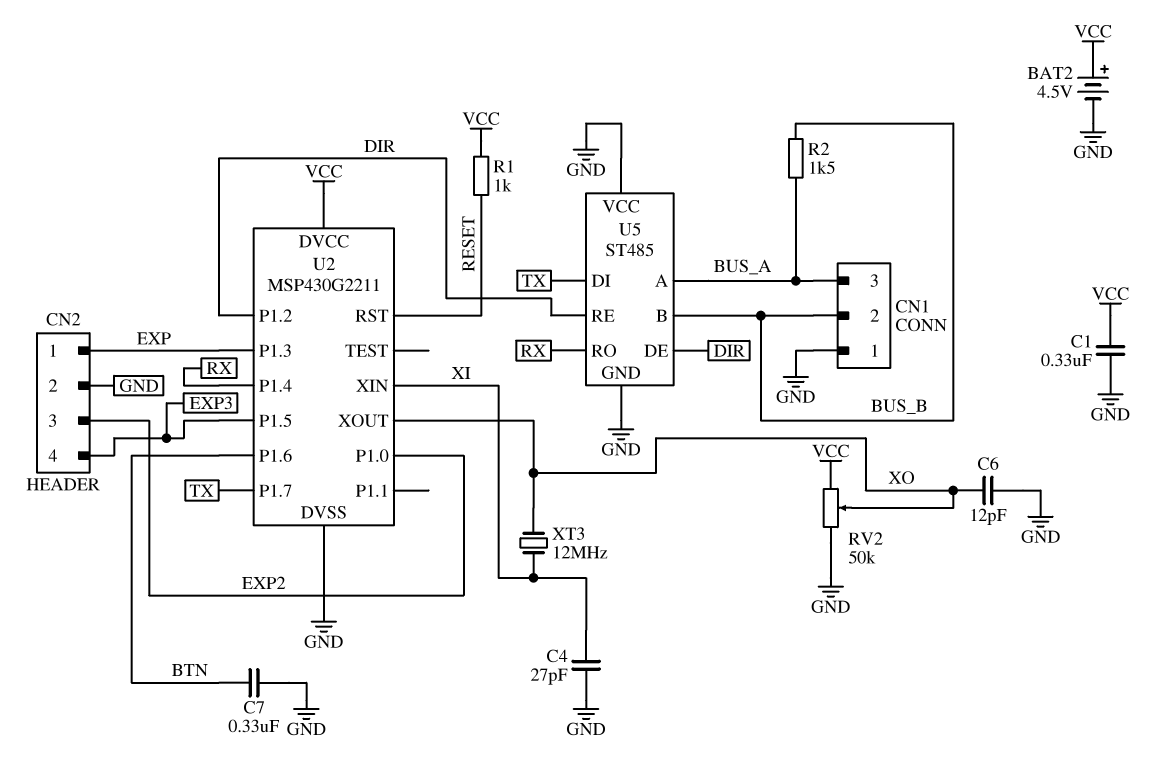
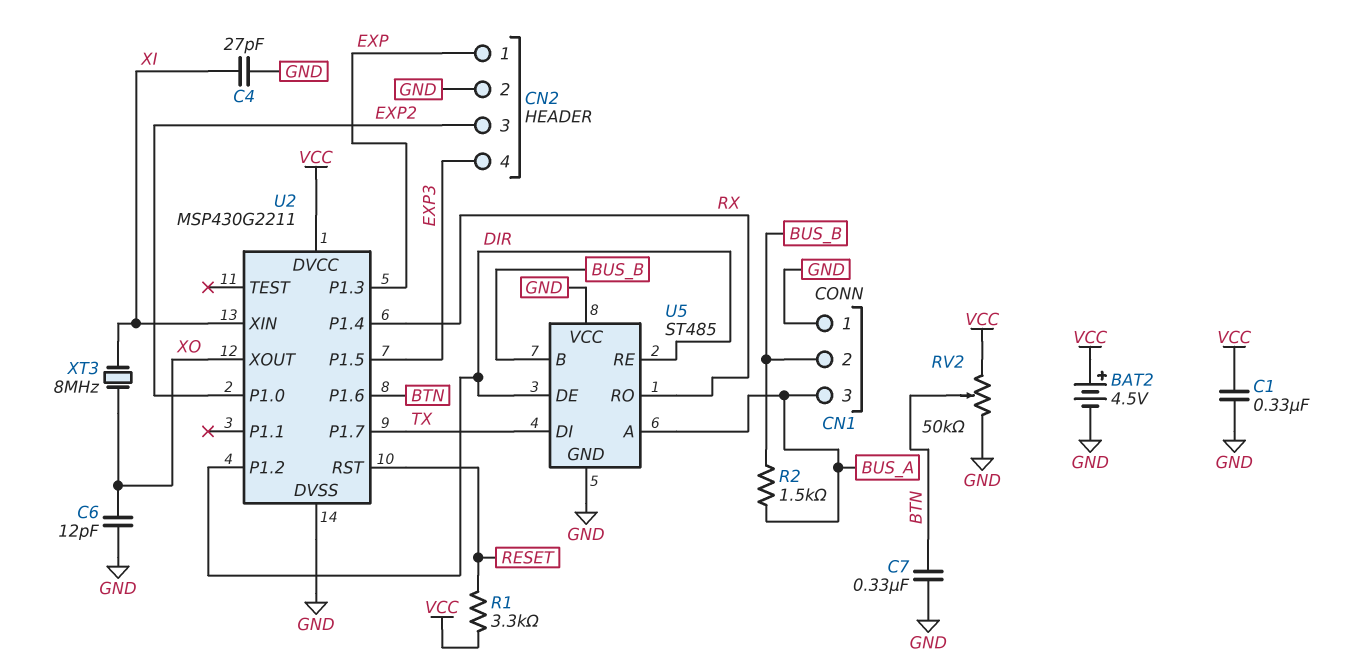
R1: 1k (RESET, VCC) -> 3.3k (RESET, VCC)
RV2: 50k (GND, VCC, wiper XO) -> 50k (GND, VCC, wiper BTN)
XT3: 12MHz (XI, XO) -> 8MHz (XI, XO)

